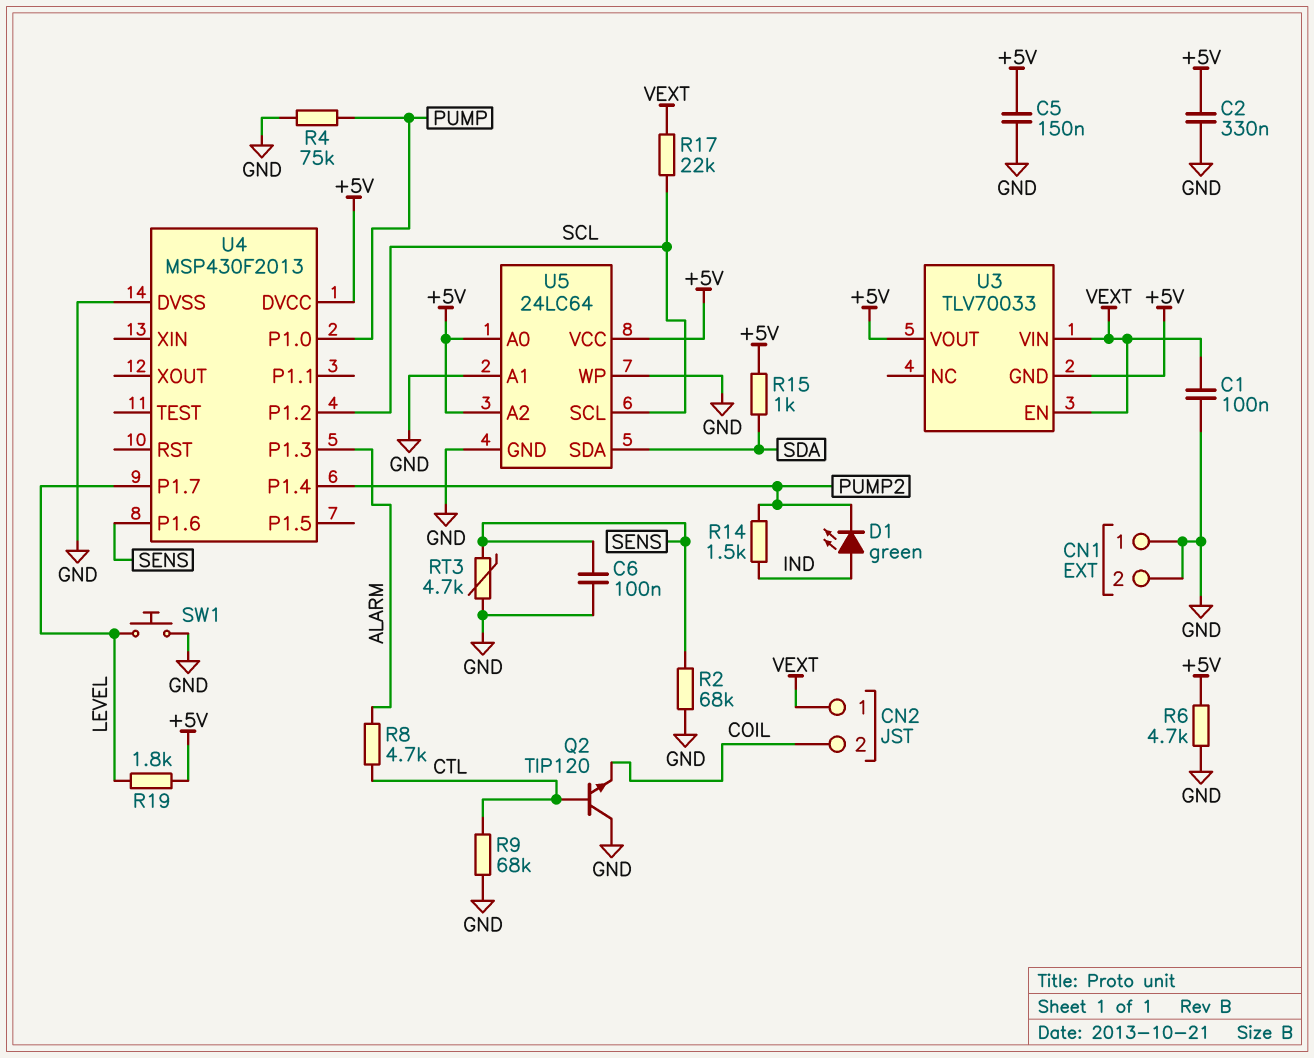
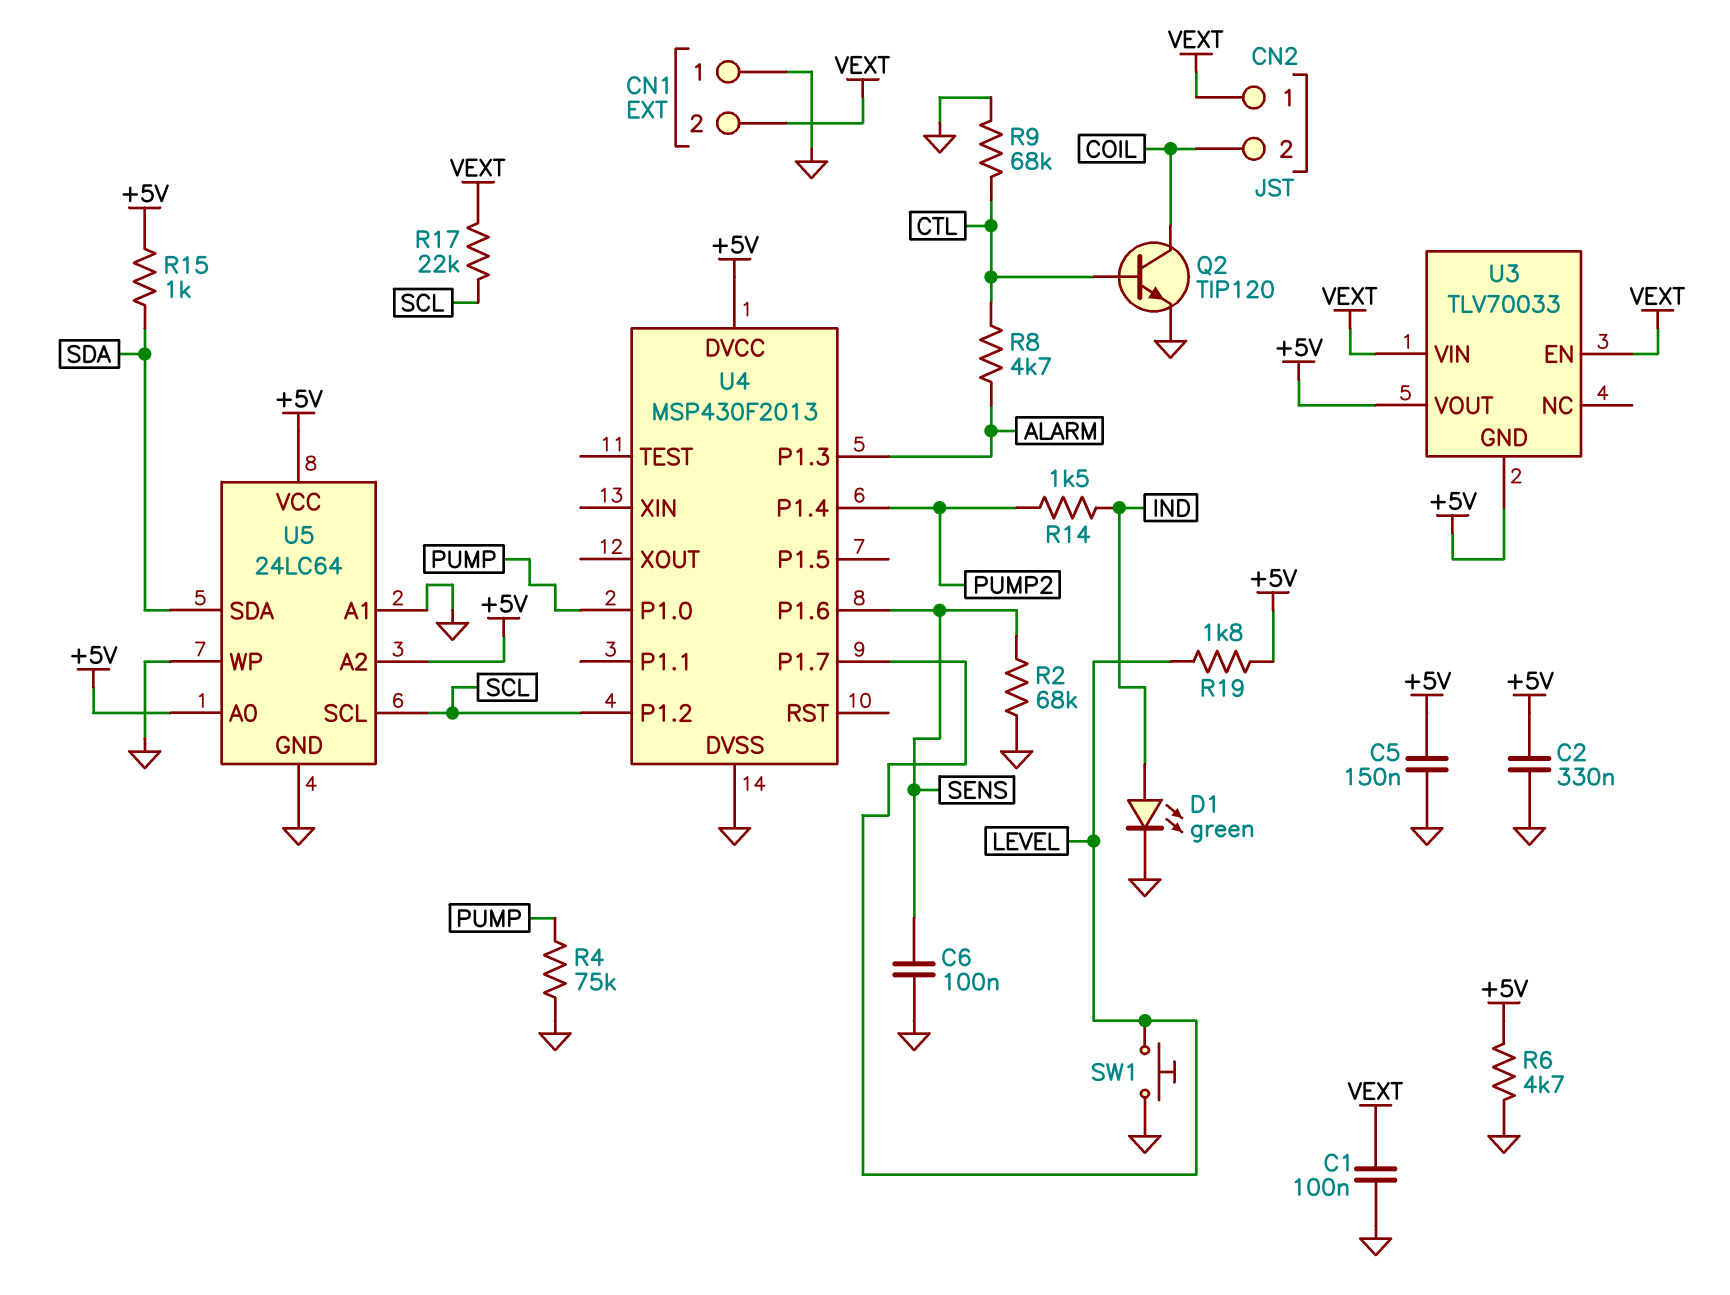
CN1 pin 2: GND -> VEXT
D1: LED green (A IND, K PUMP2) -> LED green (A IND, K GND)
Q2: NPN TIP120 (B CTL, C GND, E COIL) -> NPN TIP120 (B CTL, C COIL, E GND)
RT3: 4.7k (GND, SENS) -> none

